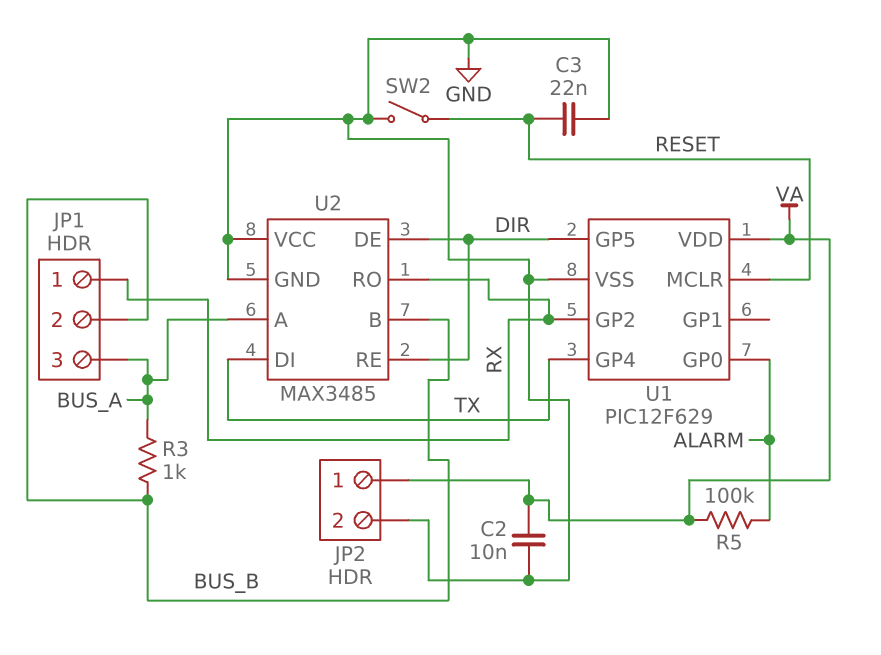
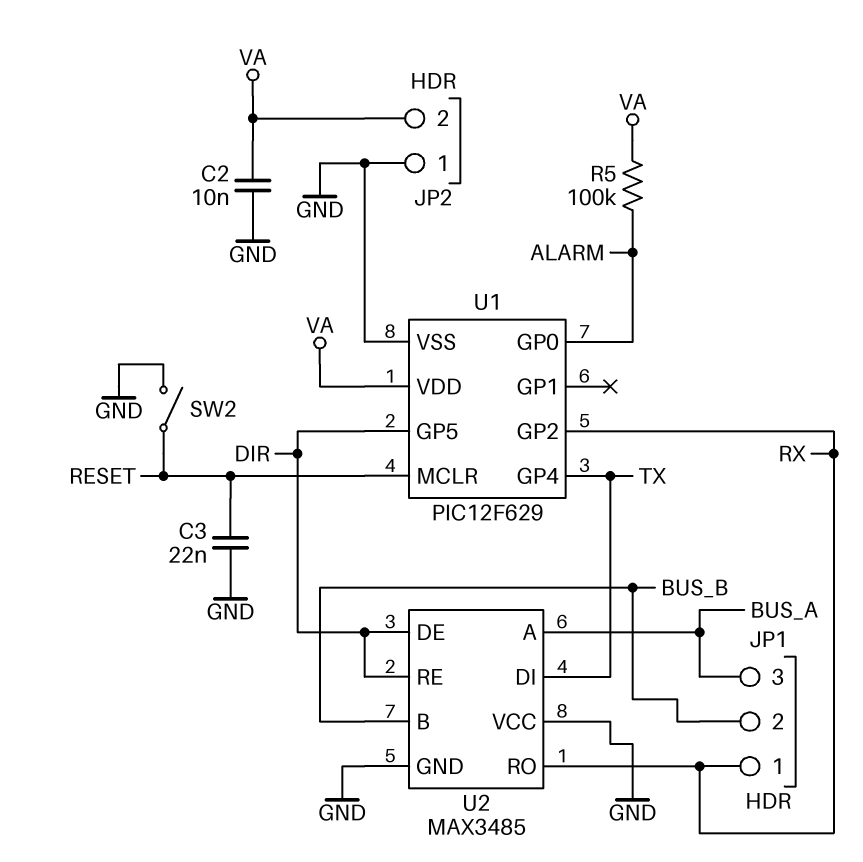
JP2 pin 1: VA -> GND
JP2 pin 2: GND -> VA
R3: 1k (BUS_A, BUS_B) -> none

